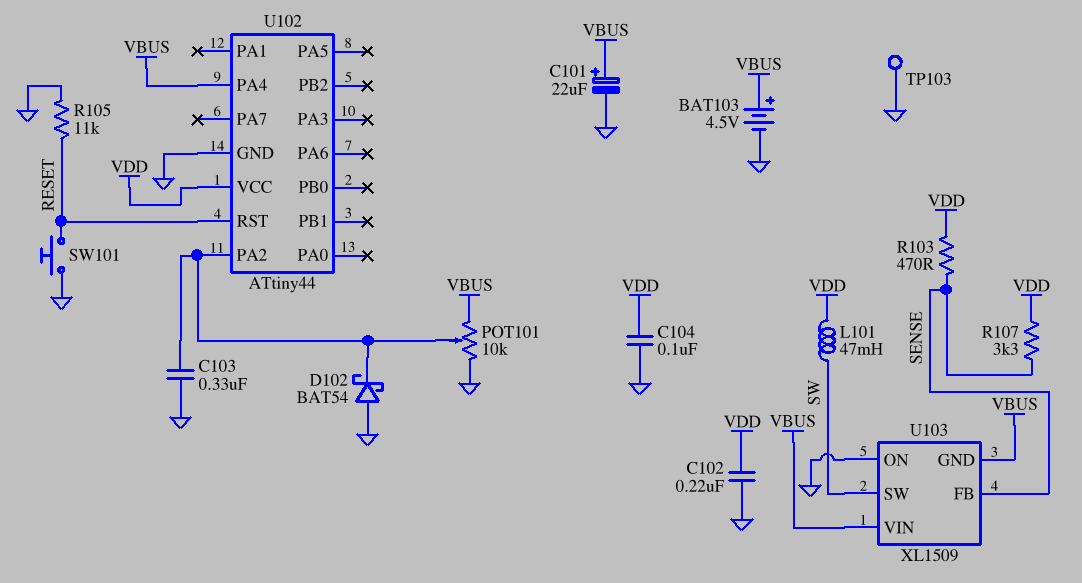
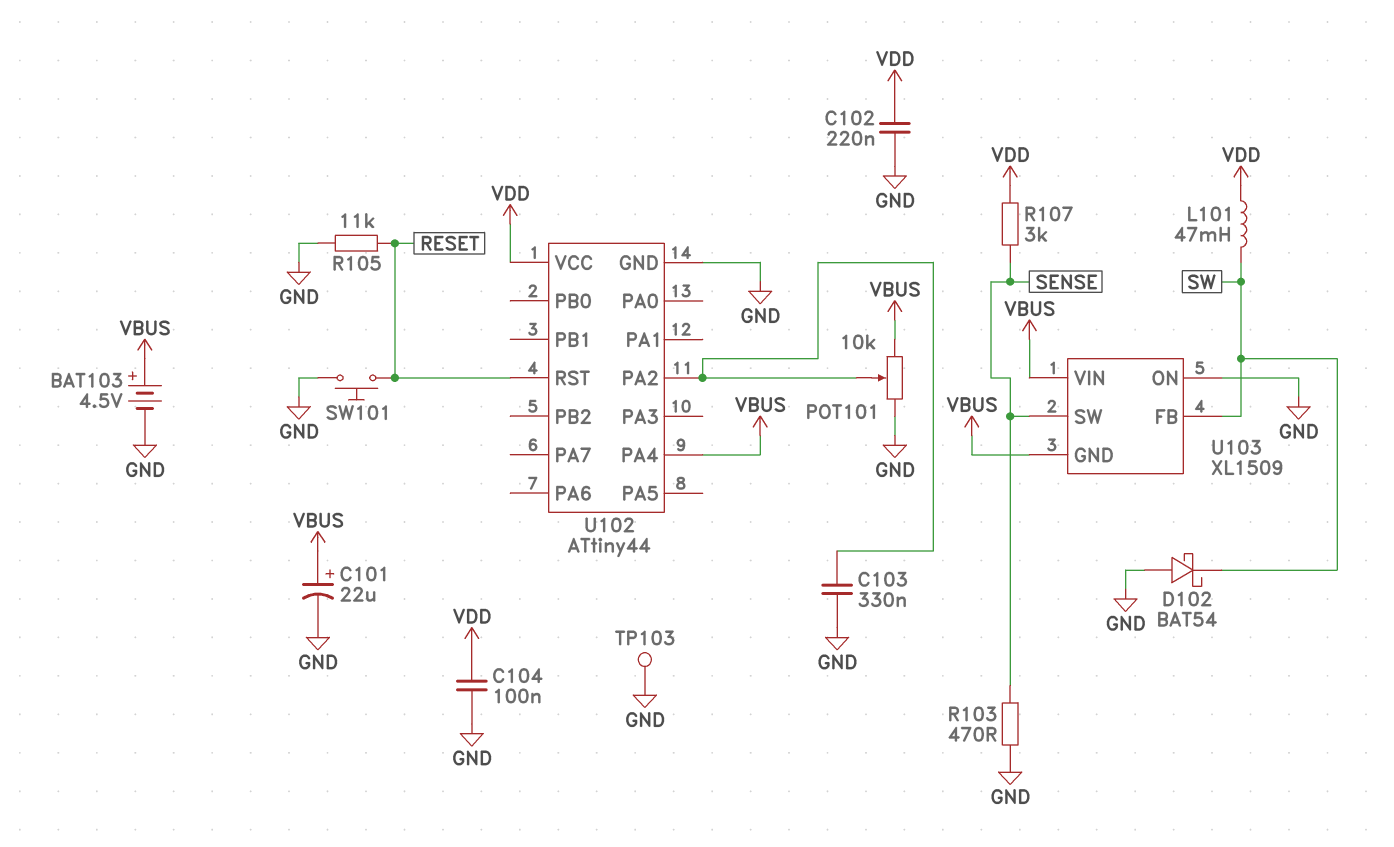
D102: schottky BAT54 (A GND, K U102/PA2) -> schottky BAT54 (A GND, K SW)
R103: 470 (SENSE, VDD) -> 470 (GND, SENSE)
R107: 3.3k (SENSE, VDD) -> 3k (SENSE, VDD)
U103 pin FB: SENSE -> SW
U103 pin SW: SW -> SENSE

